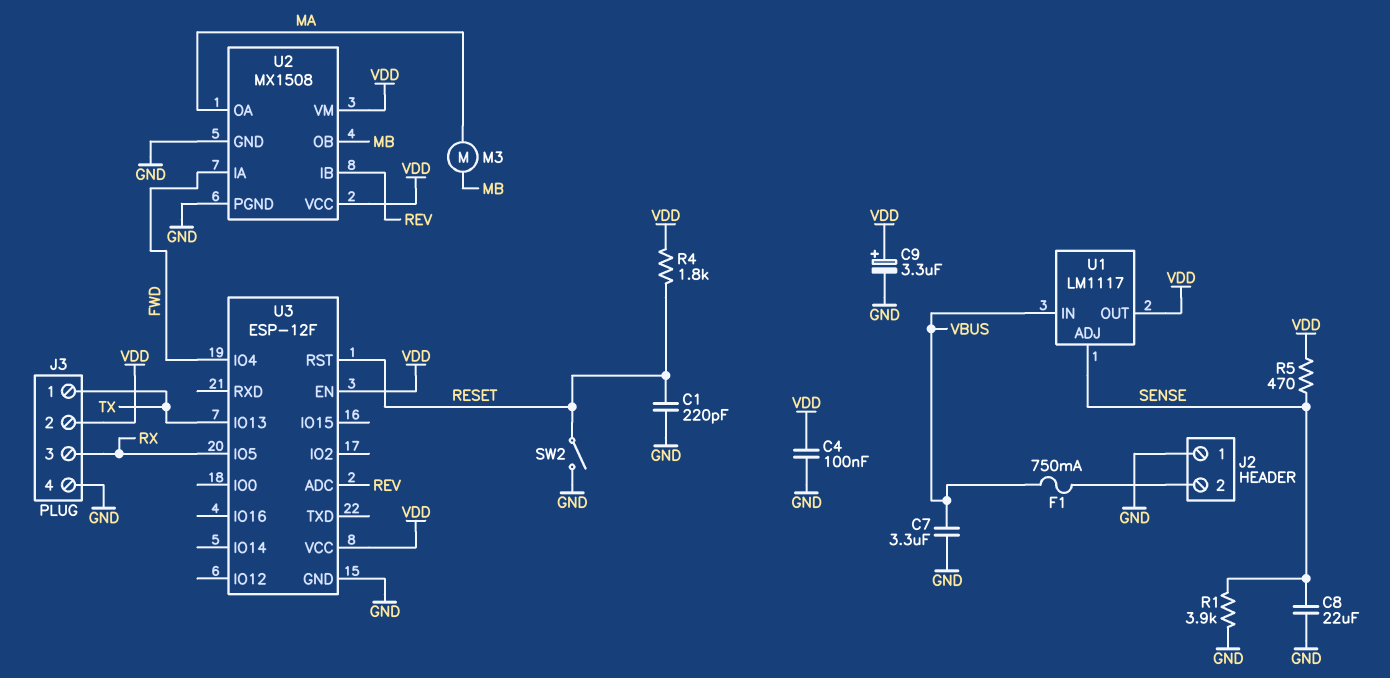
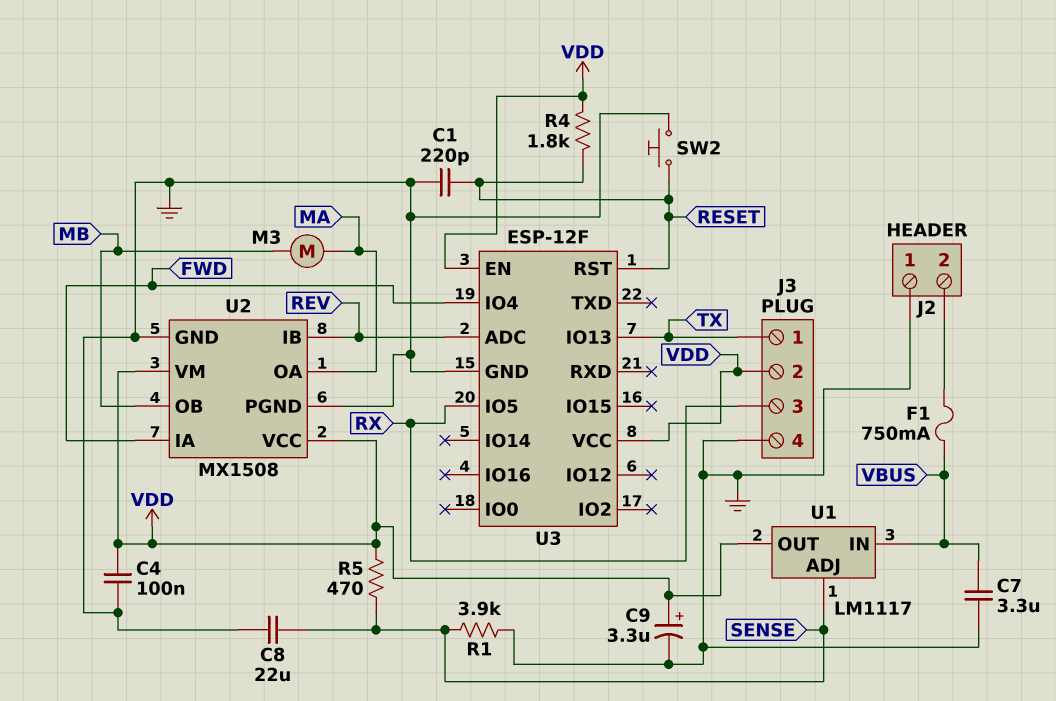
SW2: switch (GND, RESET) -> button (GND, RESET)

